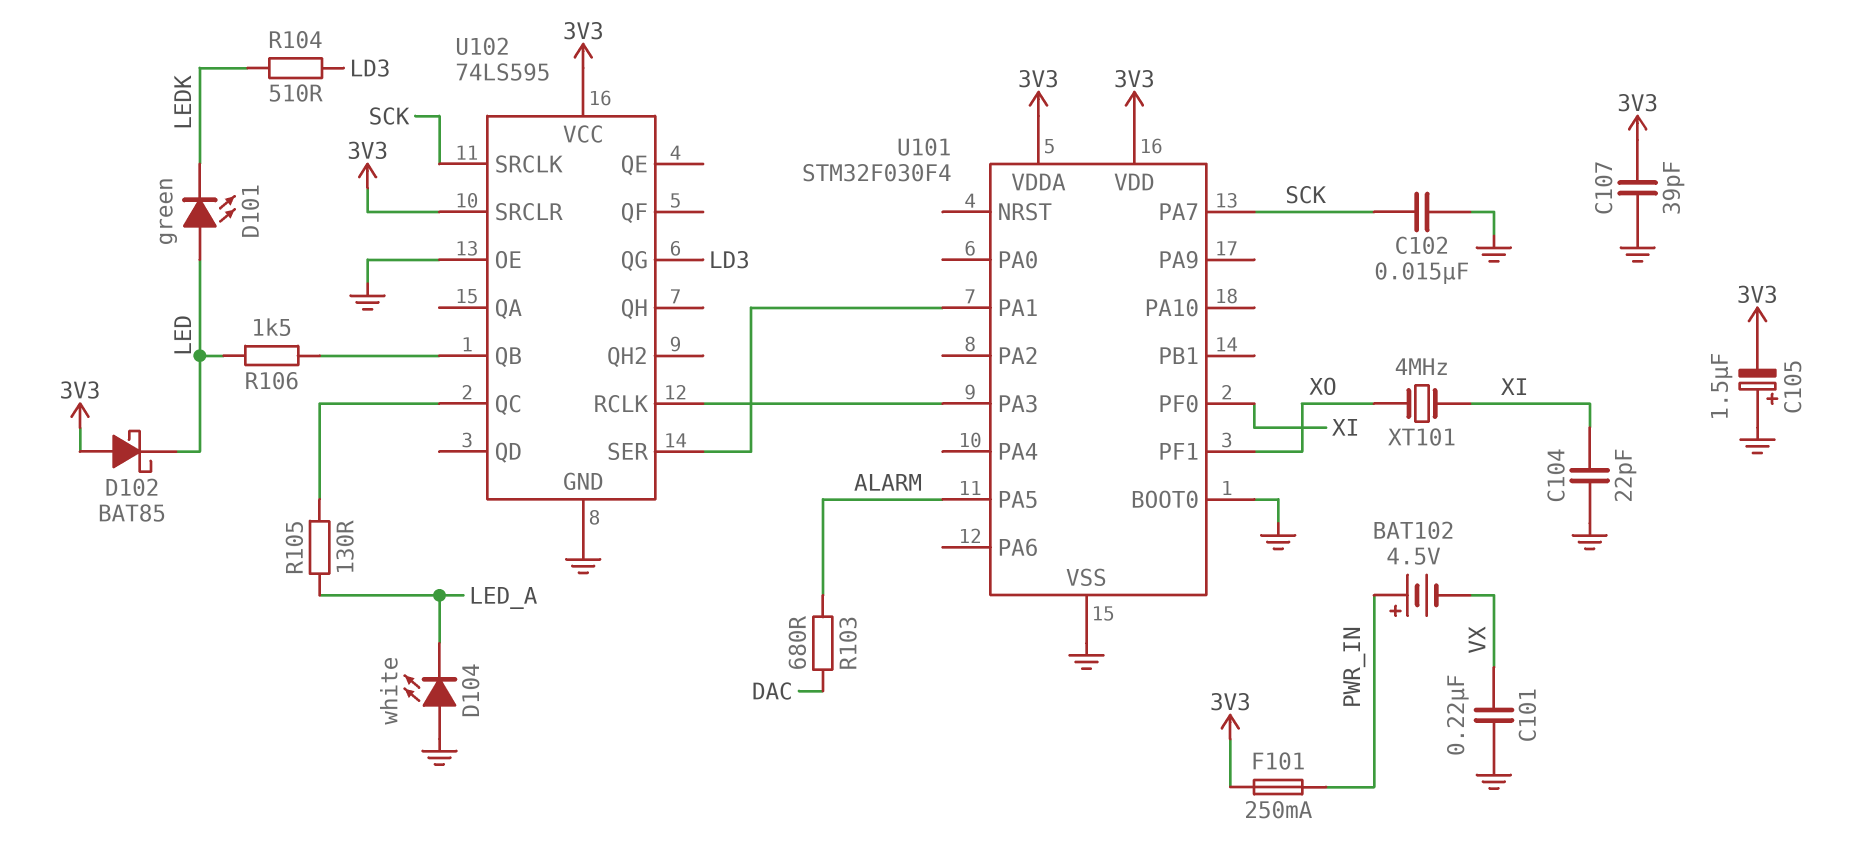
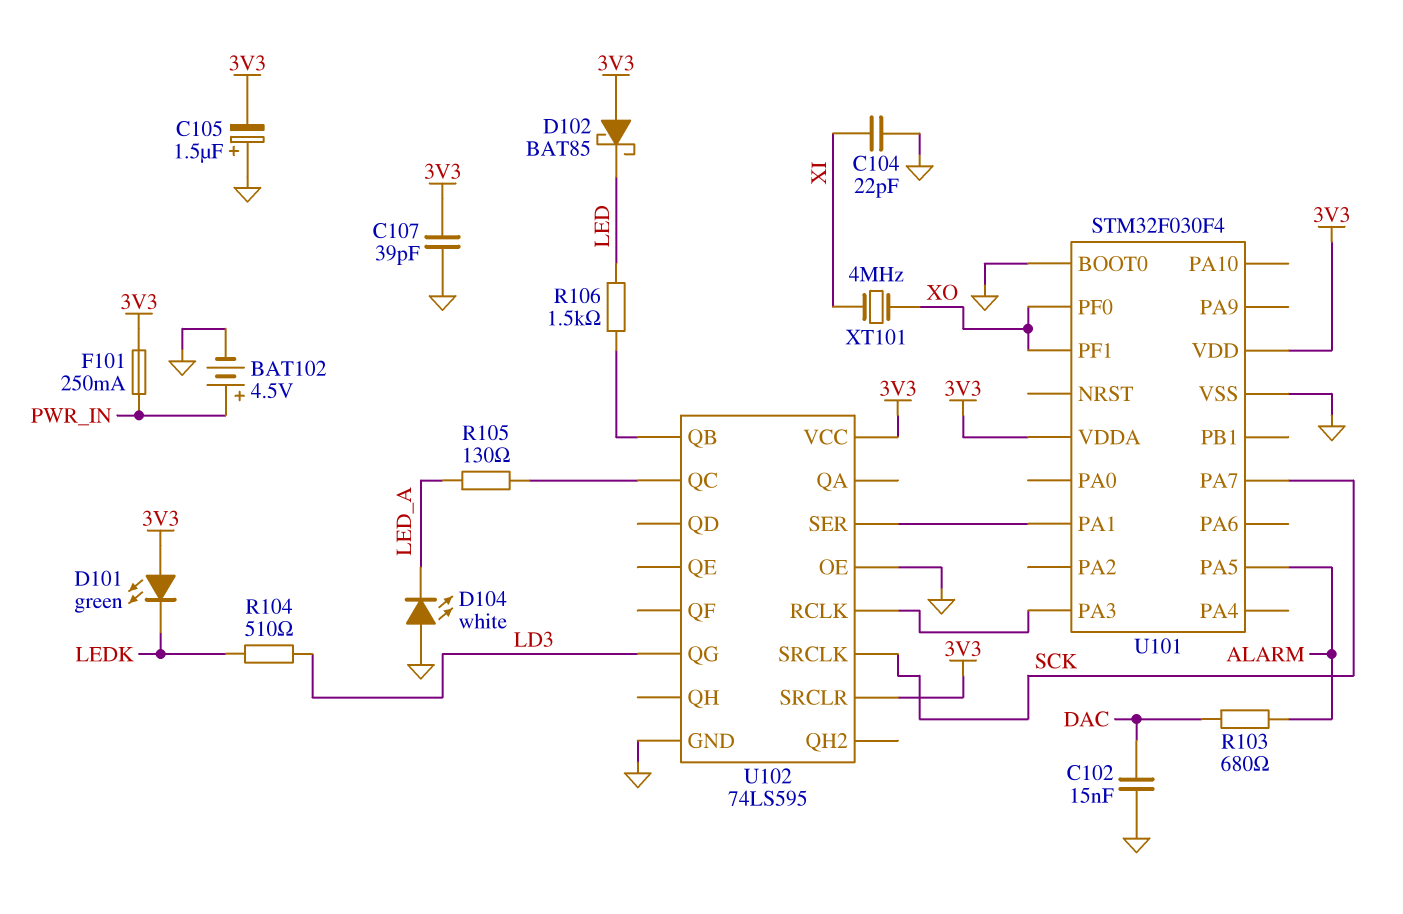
BAT102: 4.5V (plus PWR_IN, minus VX) -> 4.5V (plus PWR_IN, minus GND)
C101: 220nF (GND, VX) -> none
C102: 15nF (GND, SCK) -> 15nF (DAC, GND)
D101: LED green (A LED, K LEDK) -> LED green (A 3V3, K LEDK)
U101 pin PF0: XI -> XO

